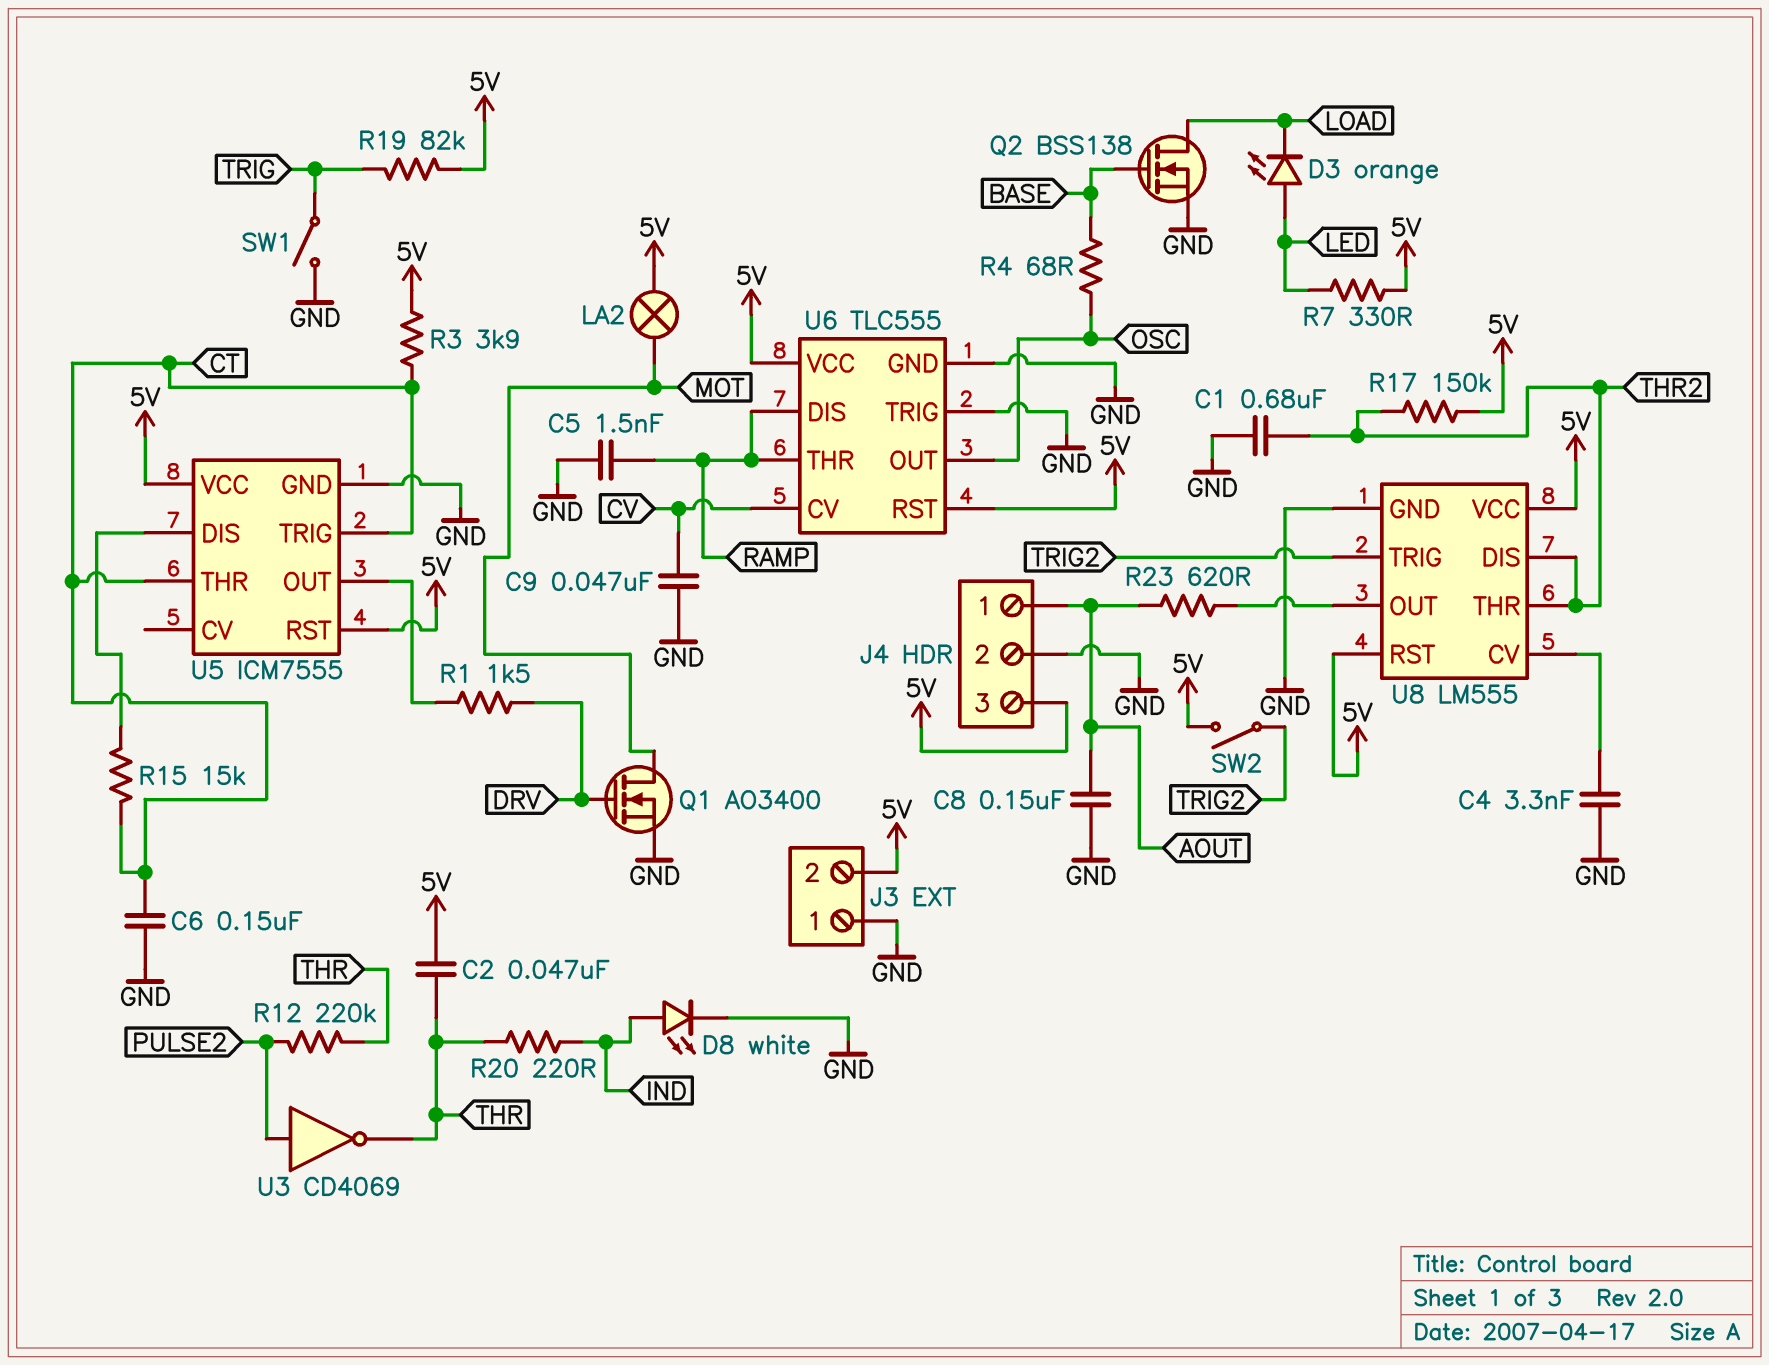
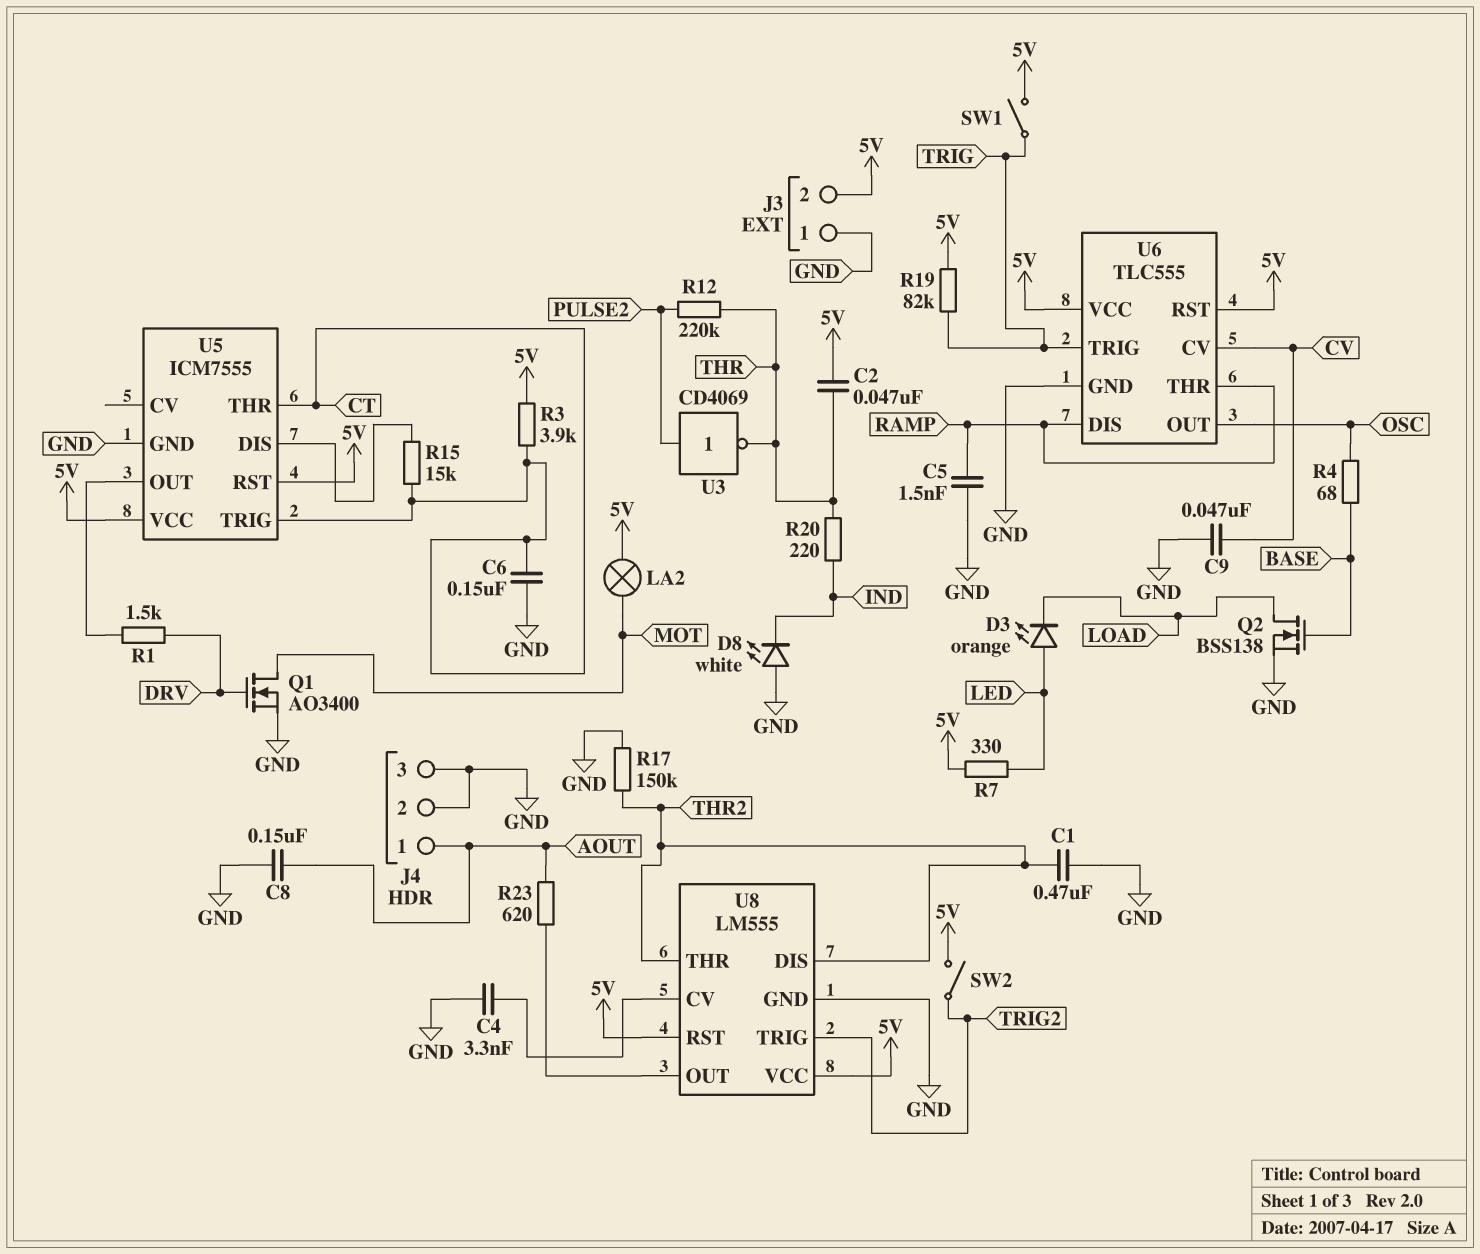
C1: 680nF (GND, THR2) -> 470nF (GND, THR2)
D8: LED white (A IND, K GND) -> LED white (A GND, K IND)
J4 pin 3: 5V -> GND
R17: 150k (5V, THR2) -> 150k (GND, THR2)
SW1: switch (GND, TRIG) -> switch (5V, TRIG)
U6 pin TRIG: GND -> TRIG

